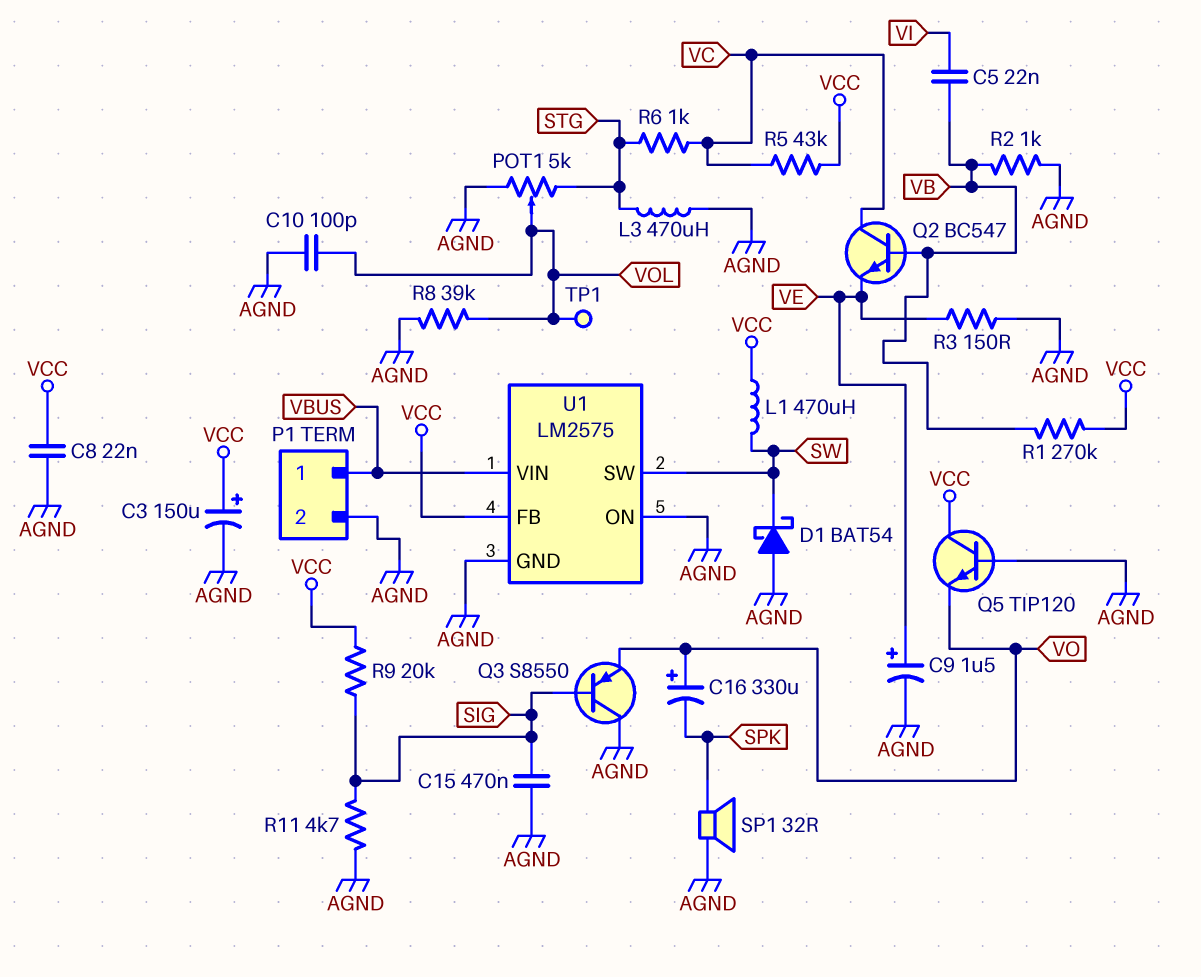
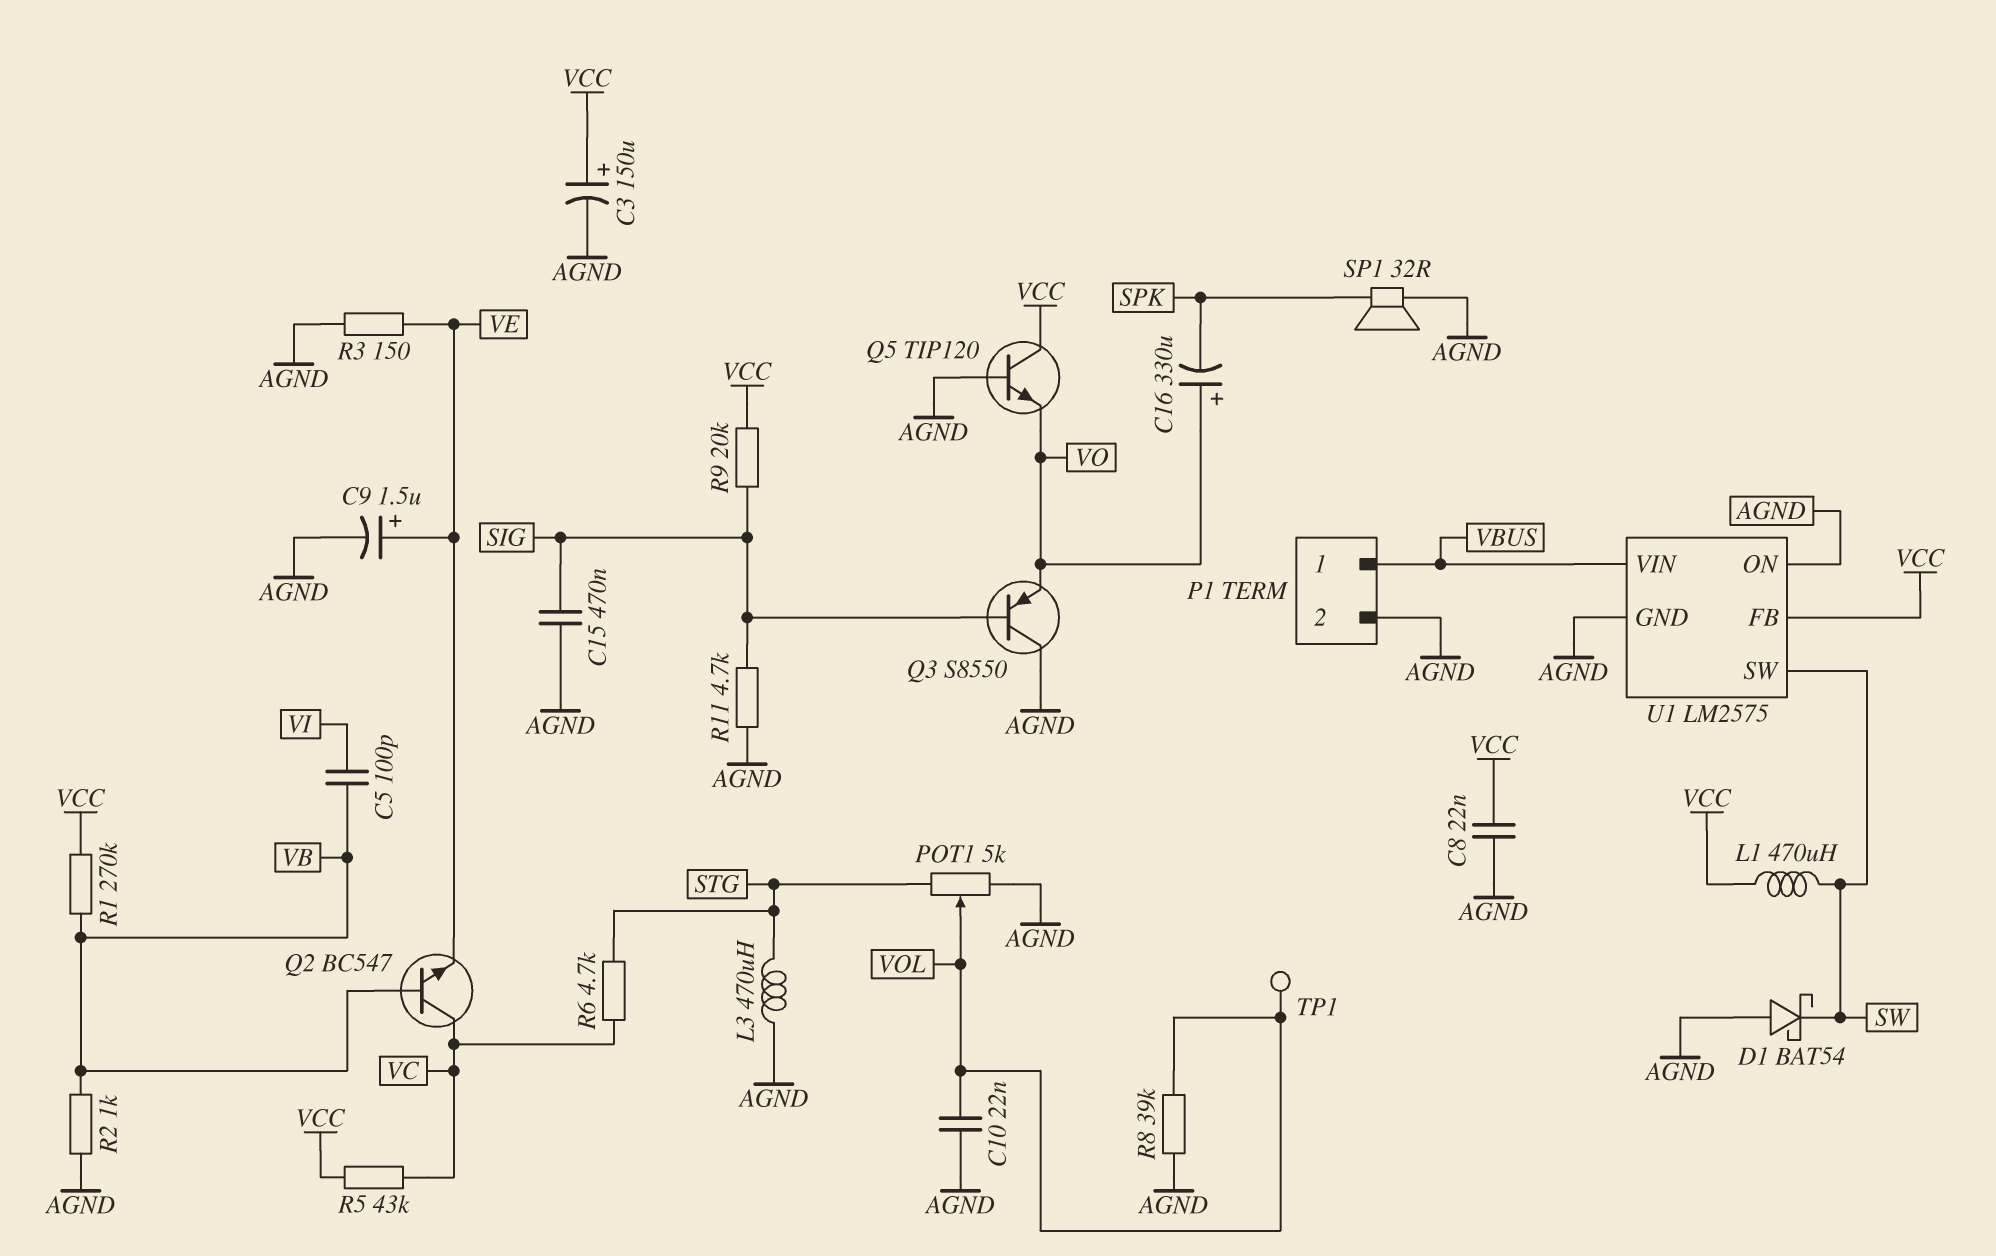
C5: 22nF (VB, VI) -> 100pF (VB, VI)
C10: 100pF (AGND, VOL) -> 22nF (AGND, VOL)
R6: 1k (STG, VC) -> 4.7k (STG, VC)

